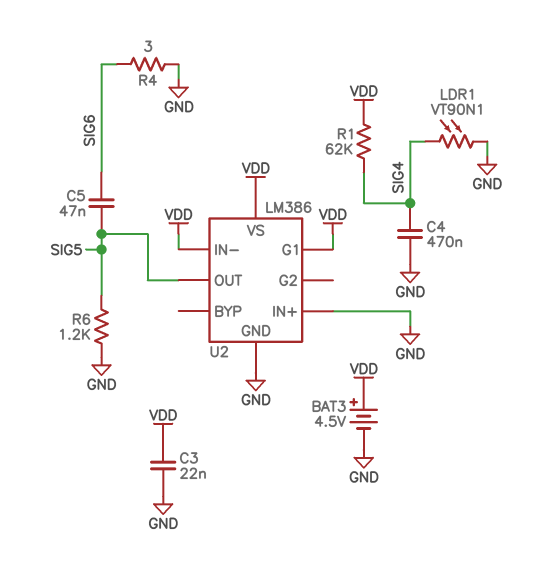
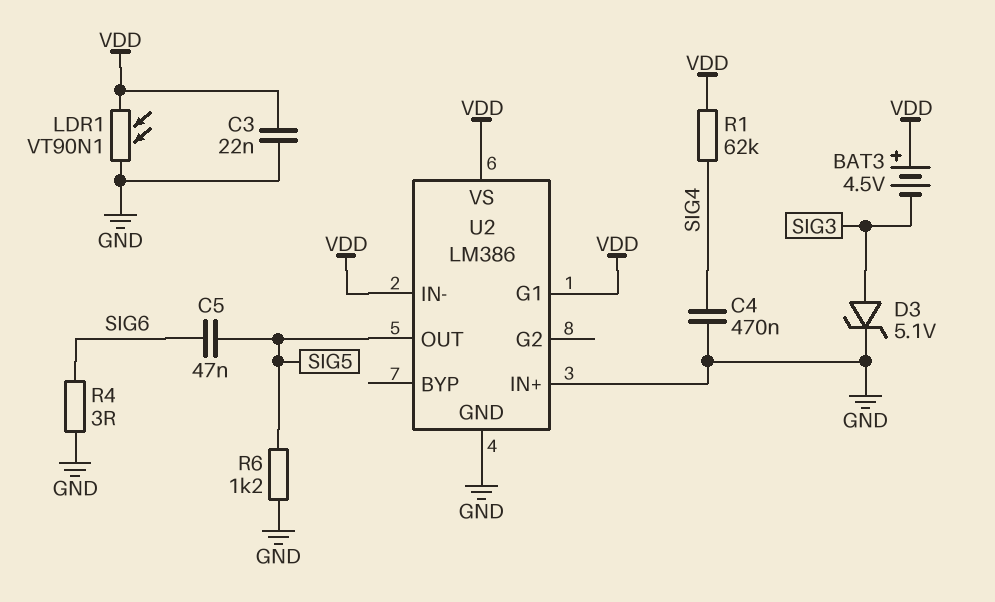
BAT3: 4.5V (plus VDD, minus GND) -> 4.5V (plus VDD, minus SIG3)
D3: none -> zener 5.1V (A SIG3, K GND)
LDR1: VT90N1 (GND, SIG4) -> VT90N1 (GND, VDD)

